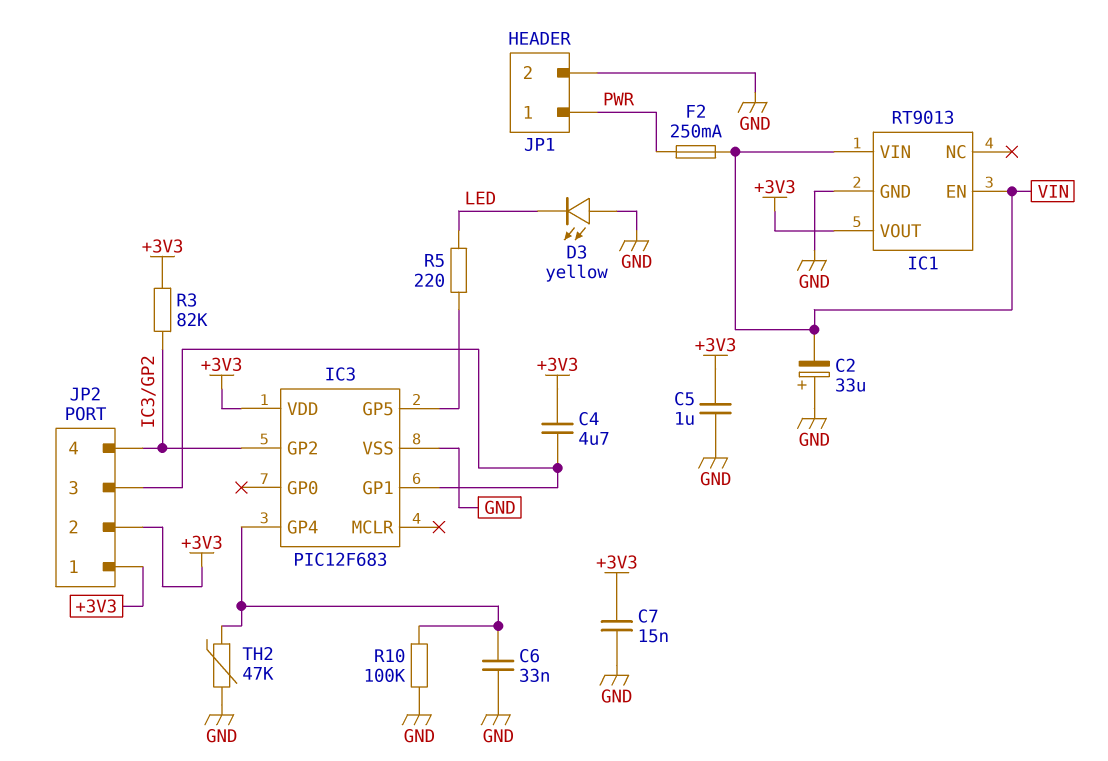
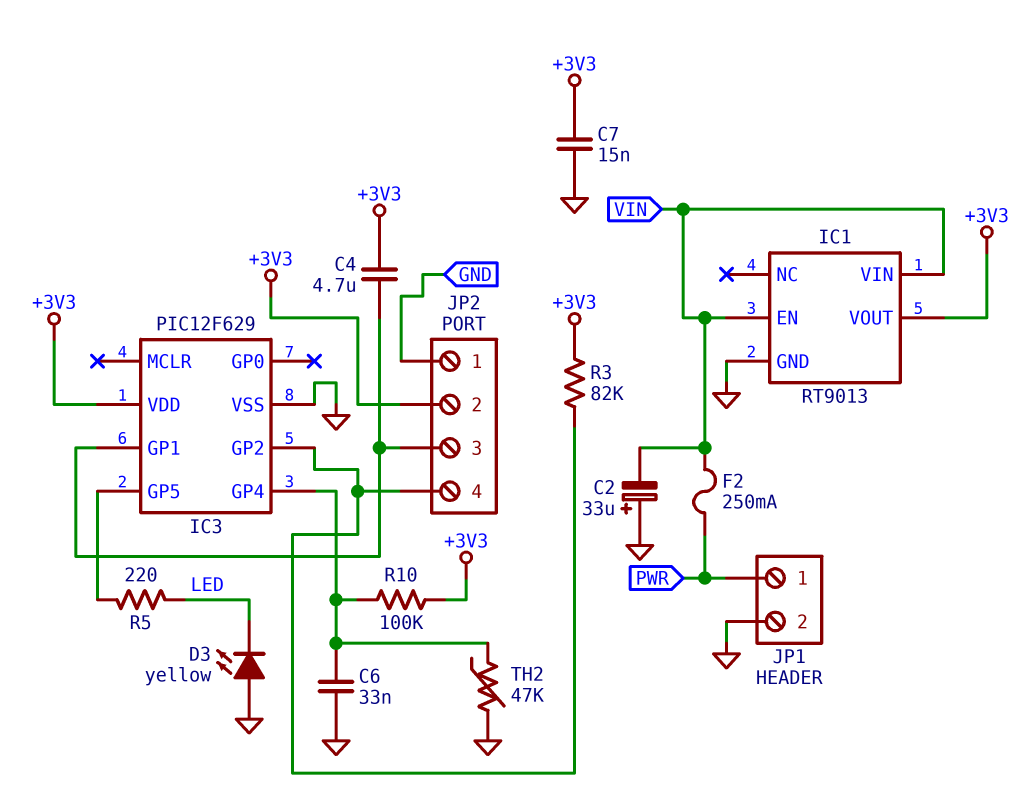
C5: 1uF (+3V3, GND) -> none
IC3: PIC12F683 -> PIC12F629
JP2 pin 1: +3V3 -> GND
R10: 100k (GND, IC3/GP4) -> 100k (+3V3, IC3/GP4)

